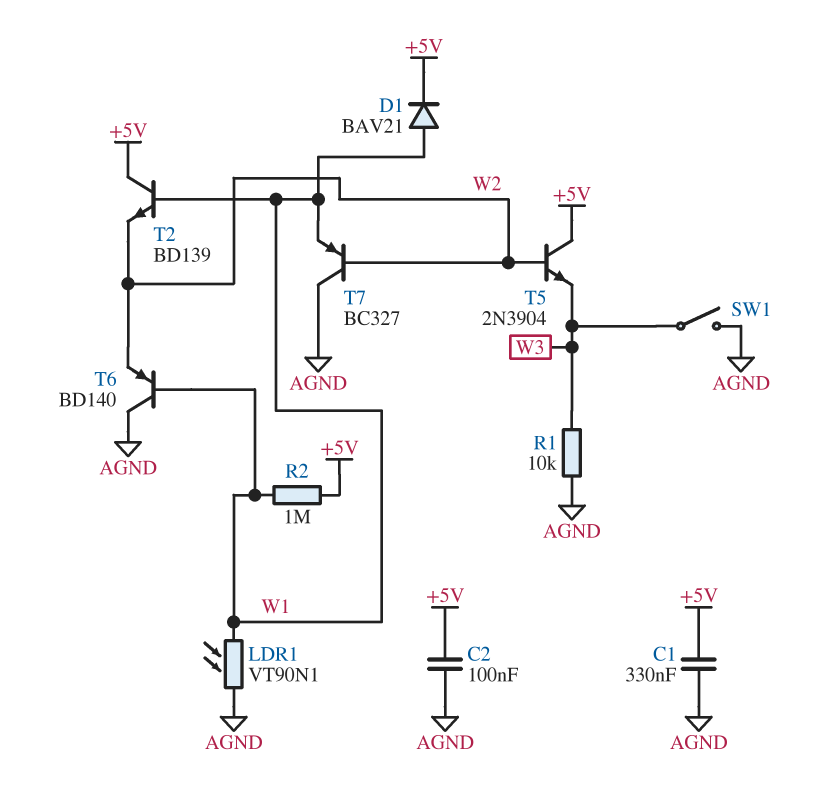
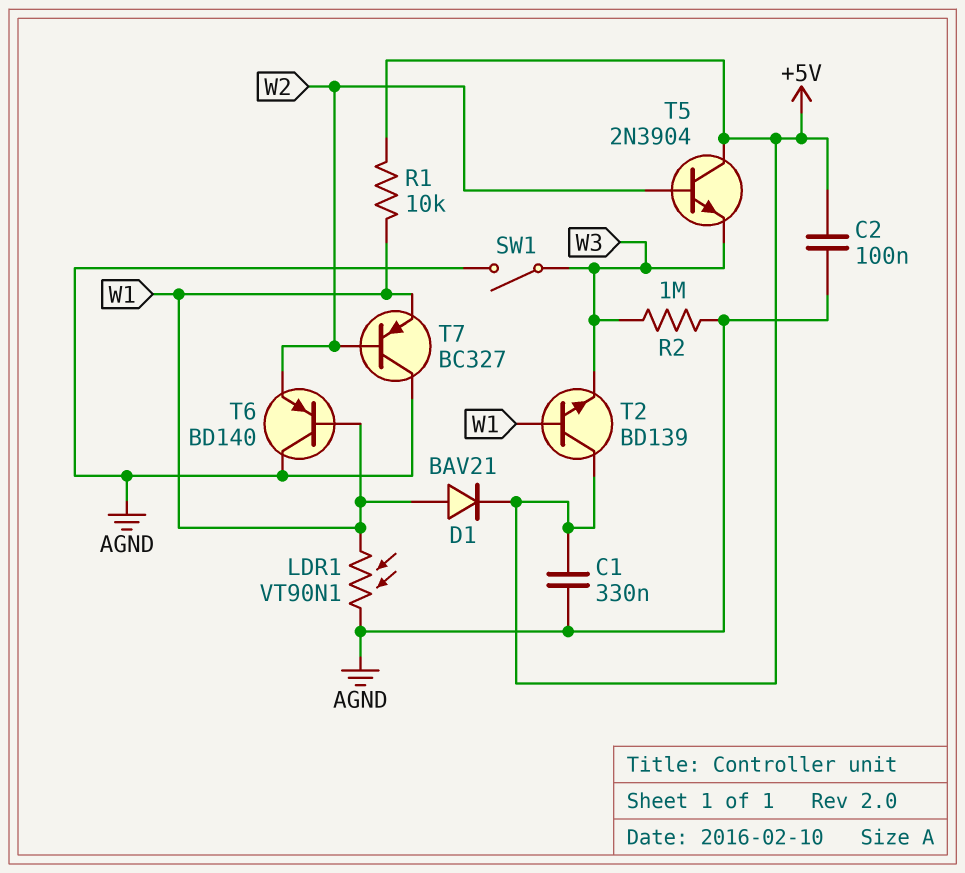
R1: 10k (AGND, W3) -> 10k (+5V, W1)
R2: 1M (+5V, W1) -> 1M (AGND, W3)
T2: NPN BD139 (B W1, C +5V, E W2) -> NPN BD139 (B W1, C +5V, E W3)

